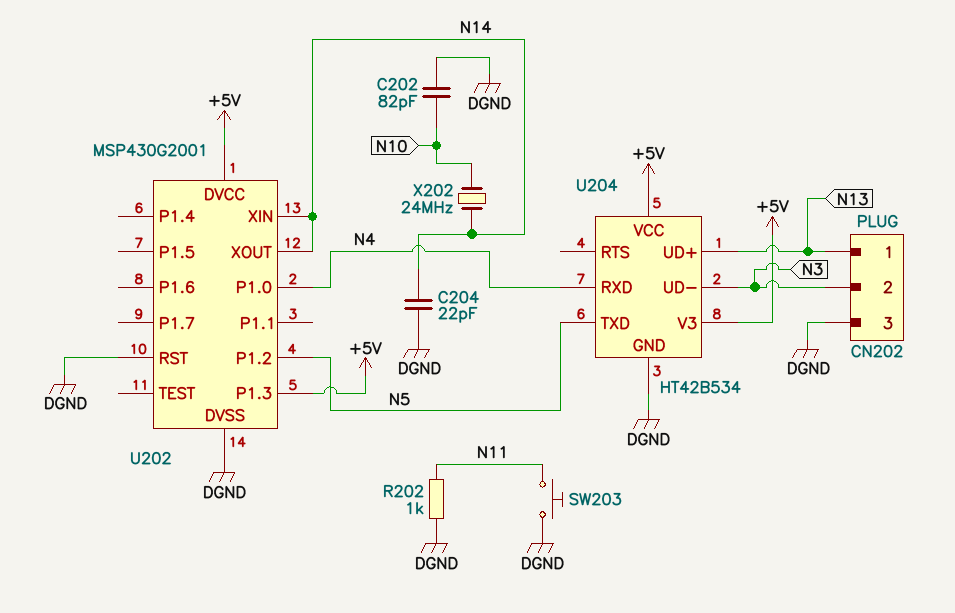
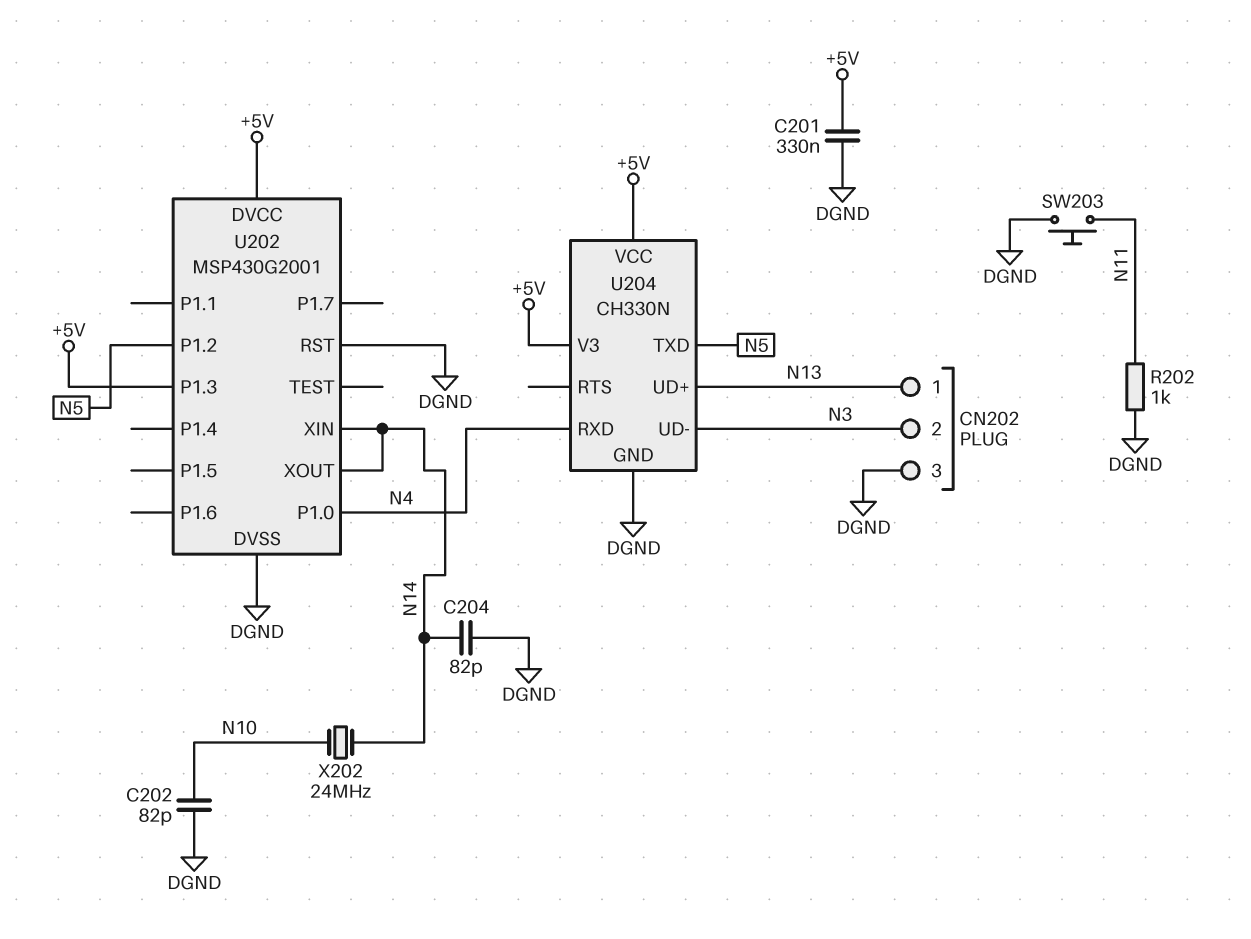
C201: none -> 330nF (+5V, DGND)
C204: 22pF (DGND, N14) -> 82pF (DGND, N14)
U204: HT42B534 -> CH330N

